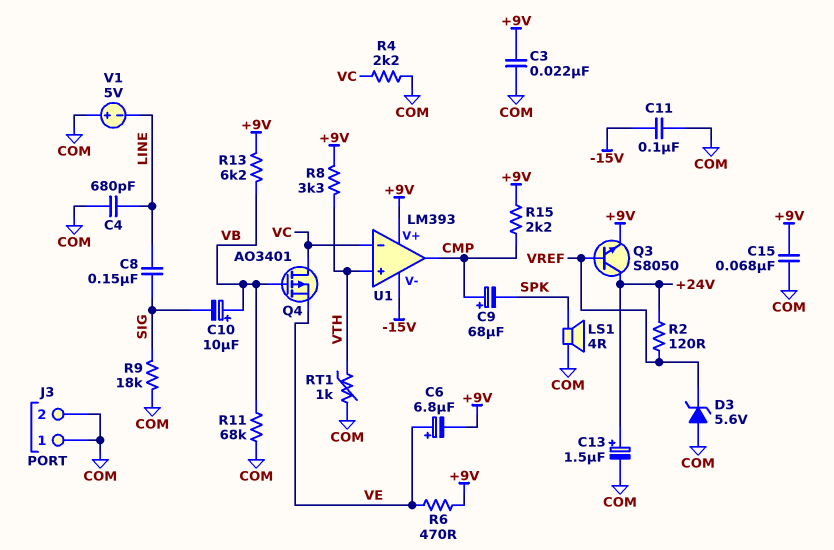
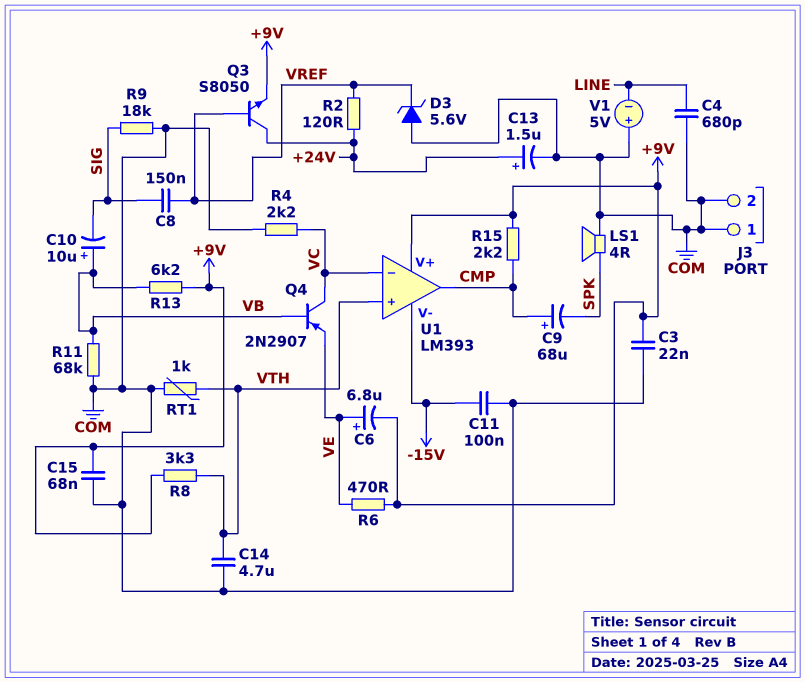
C8: 150nF (LINE, SIG) -> 150nF (SIG, VREF)
C14: none -> 4.7uF (COM, VTH)
Q4: PMOS AO3401 (G VB, D VC, S VE) -> PNP 2N2907 (B VB, C VC, E VE)

